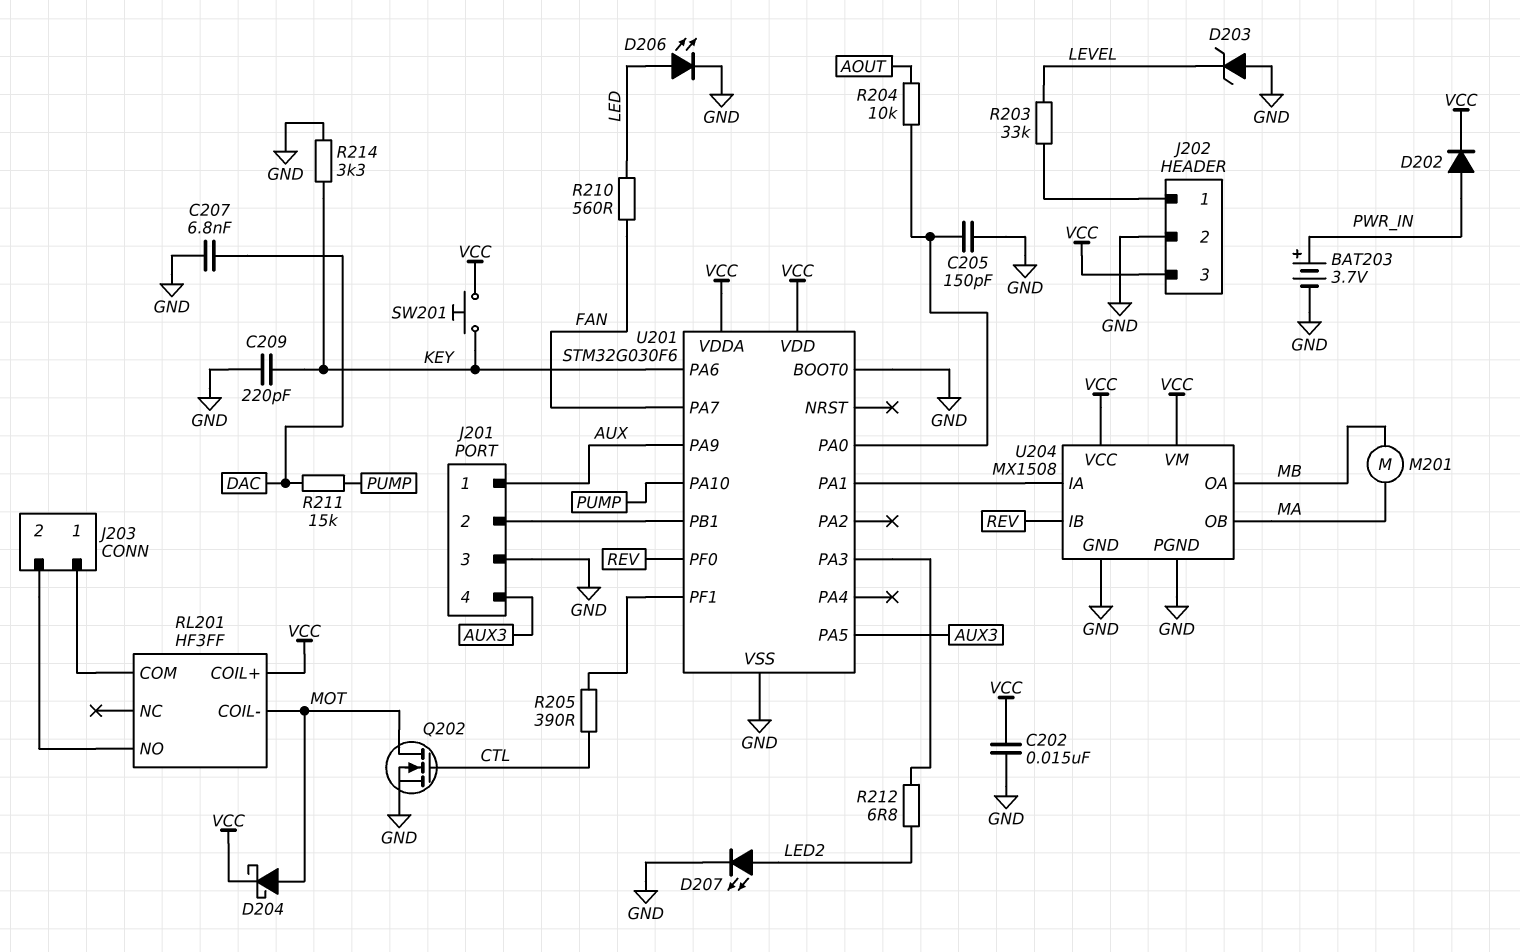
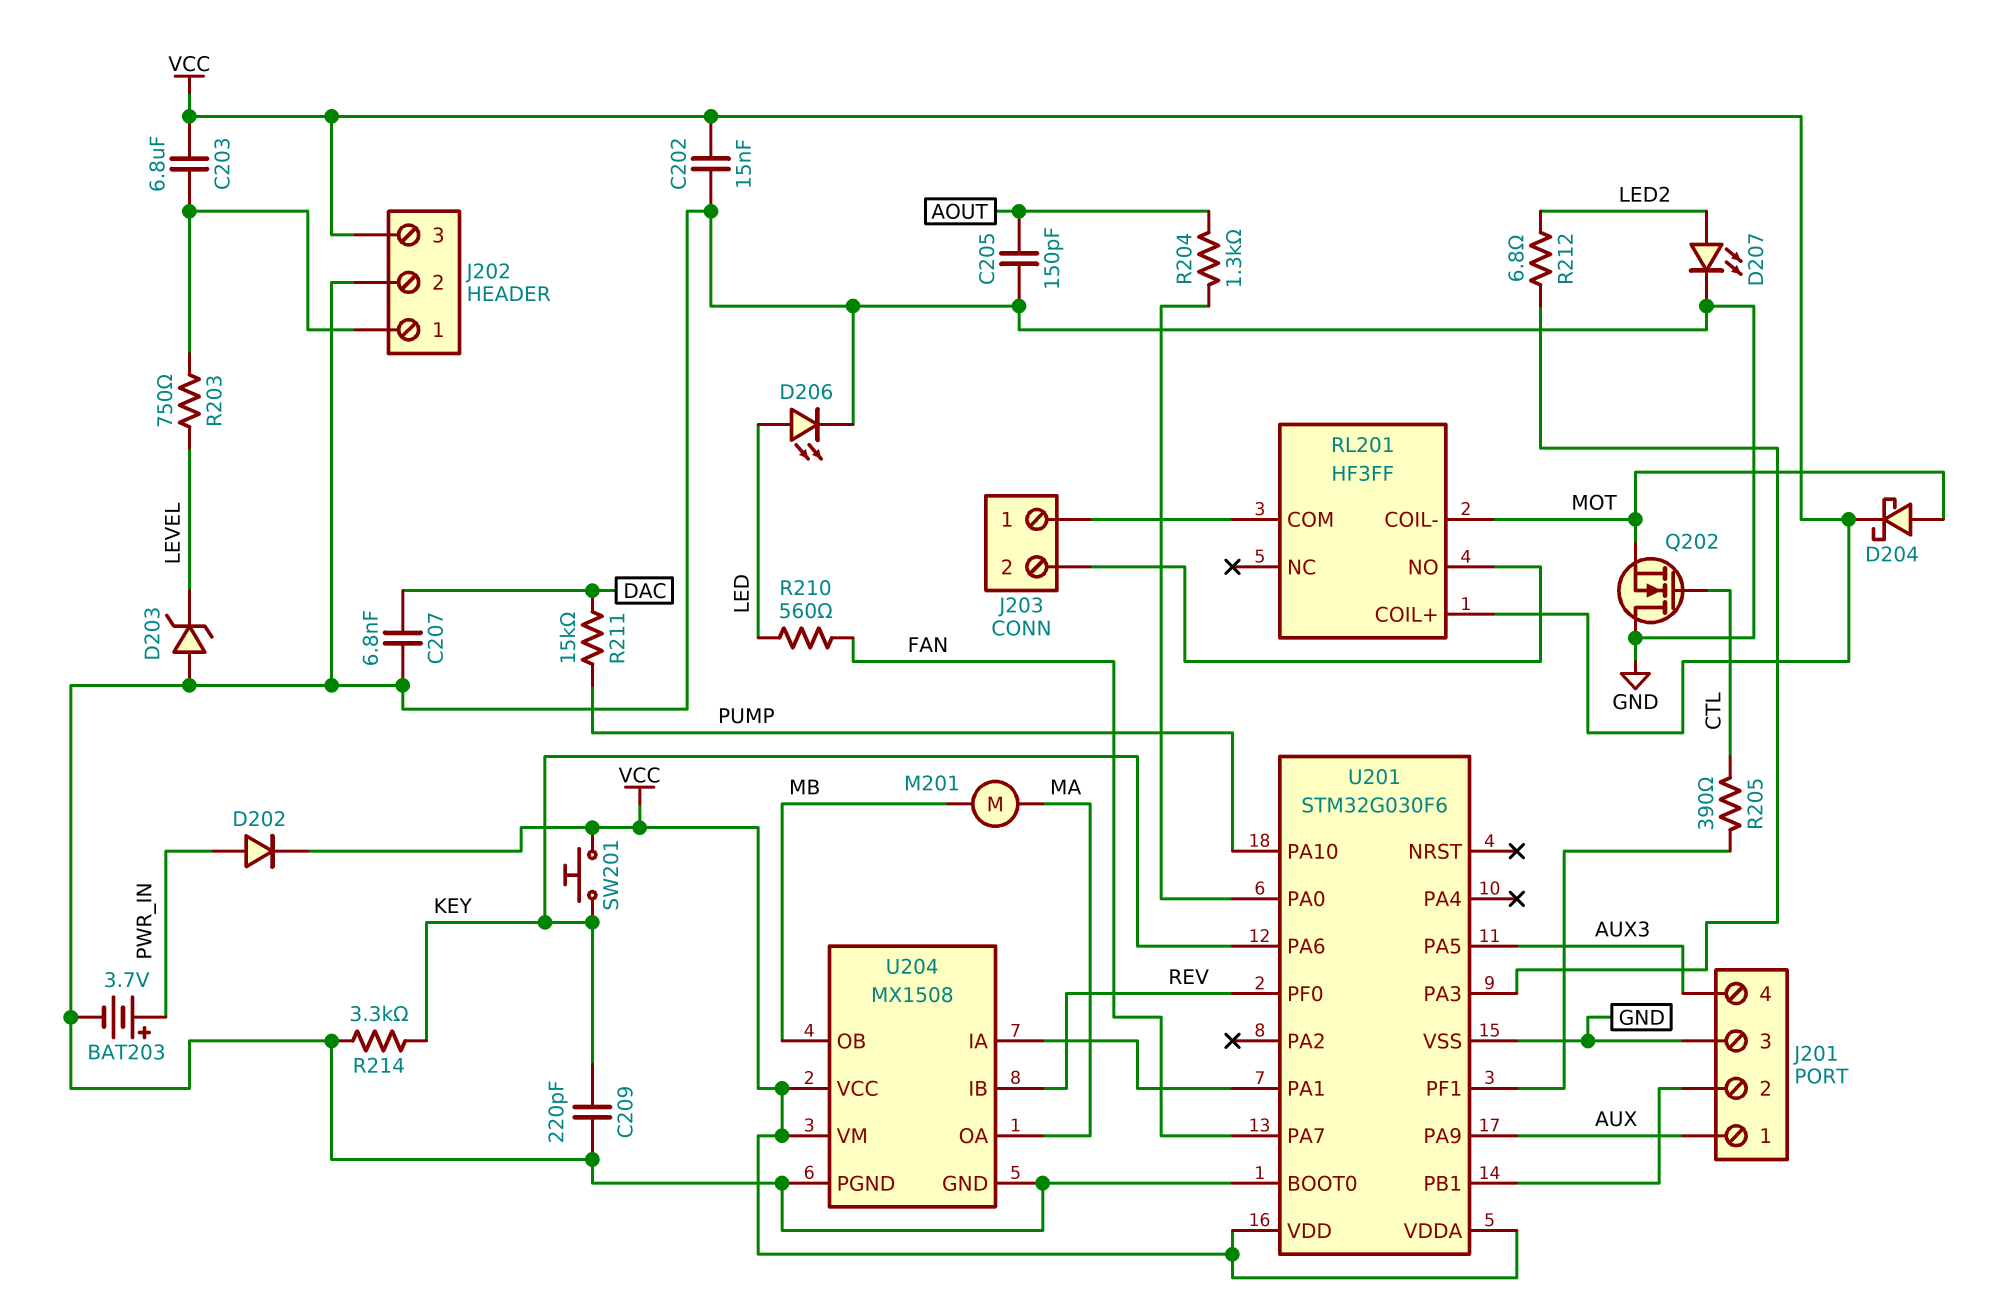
C203: none -> 6.8uF (J202/1, VCC)
C205: 150pF (GND, U201/PA0) -> 150pF (AOUT, GND)
Q202: NMOS (G CTL, D MOT, S GND) -> NMOS (G CTL, D GND, S MOT)
R203: 33k (J202/1, LEVEL) -> 750 (J202/1, LEVEL)
R204: 10k (AOUT, U201/PA0) -> 1.3k (AOUT, U201/PA0)
U204 pin OA: MB -> MA
U204 pin OB: MA -> MB

